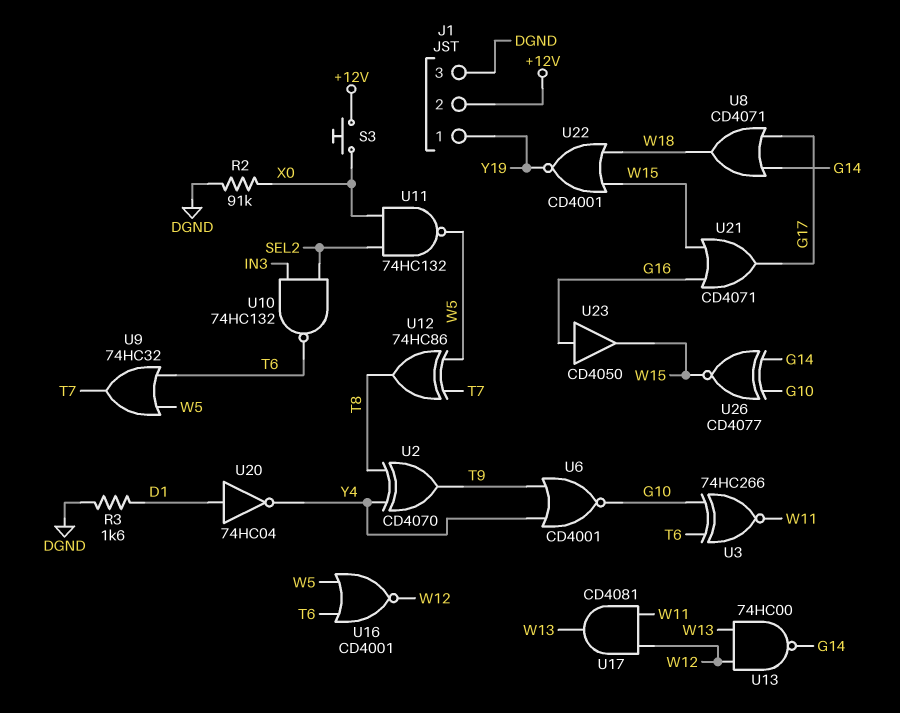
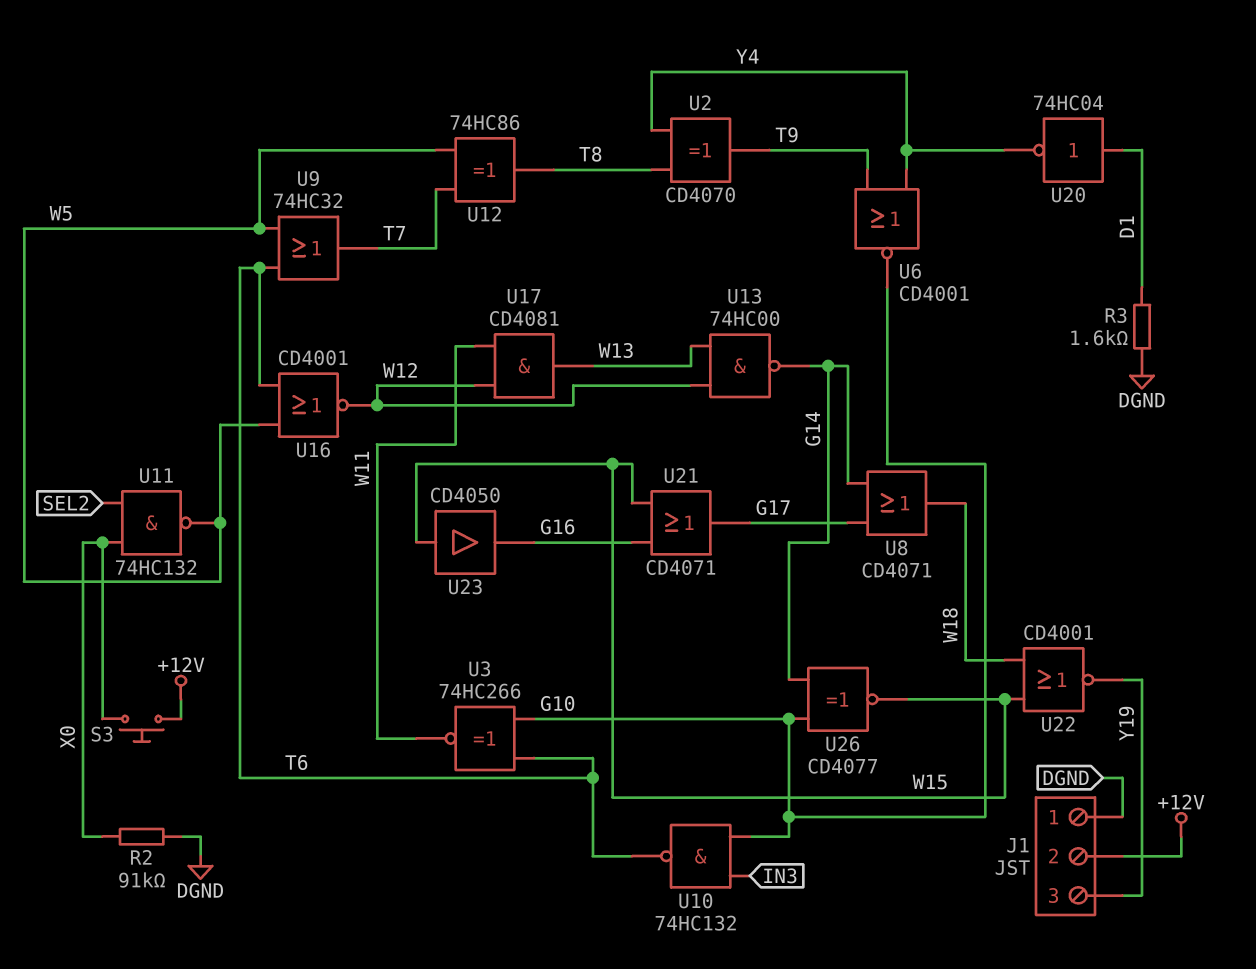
J1 pin 1: Y19 -> DGND
J1 pin 3: DGND -> Y19
U10: NAND 74HC132 (in IN3, in SEL2, out T6) -> NAND 74HC132 (in G10, in IN3, out T6)
U23: buffer CD4050 (in G16, out W15) -> buffer CD4050 (in W15, out G16)

